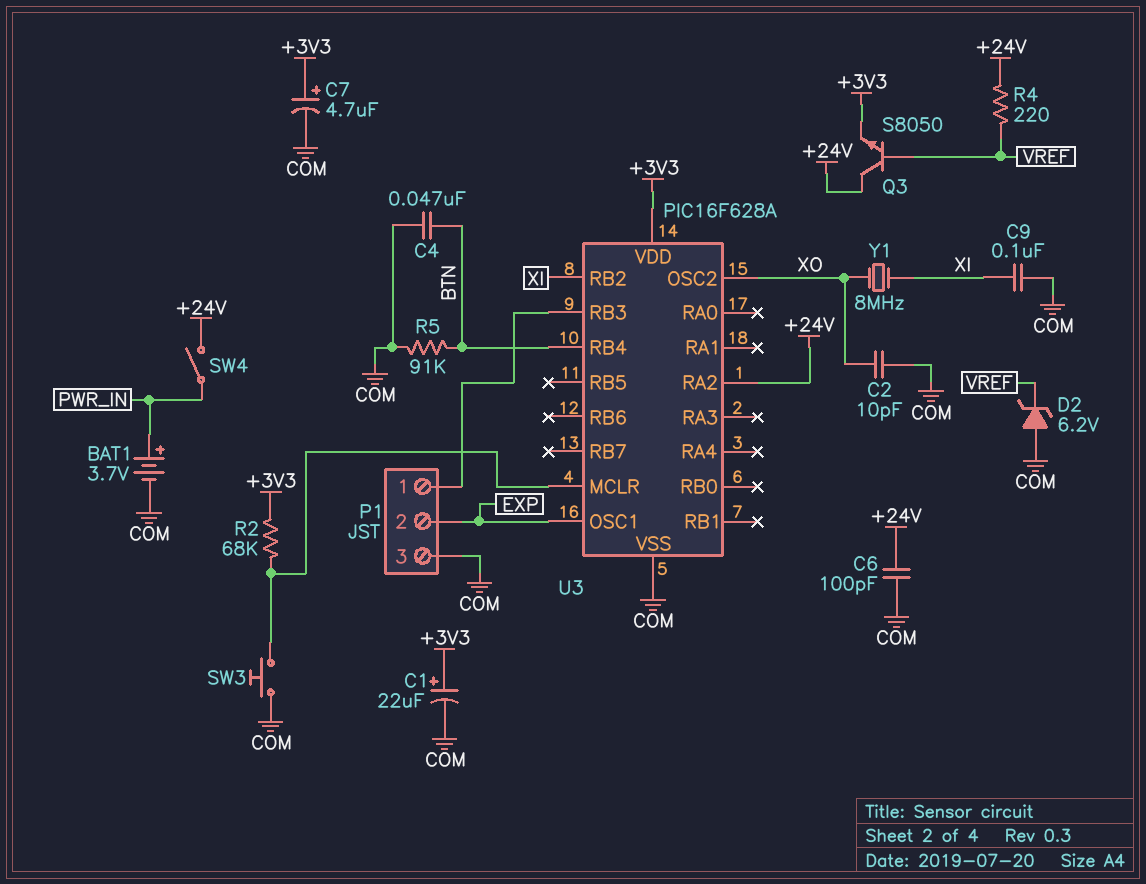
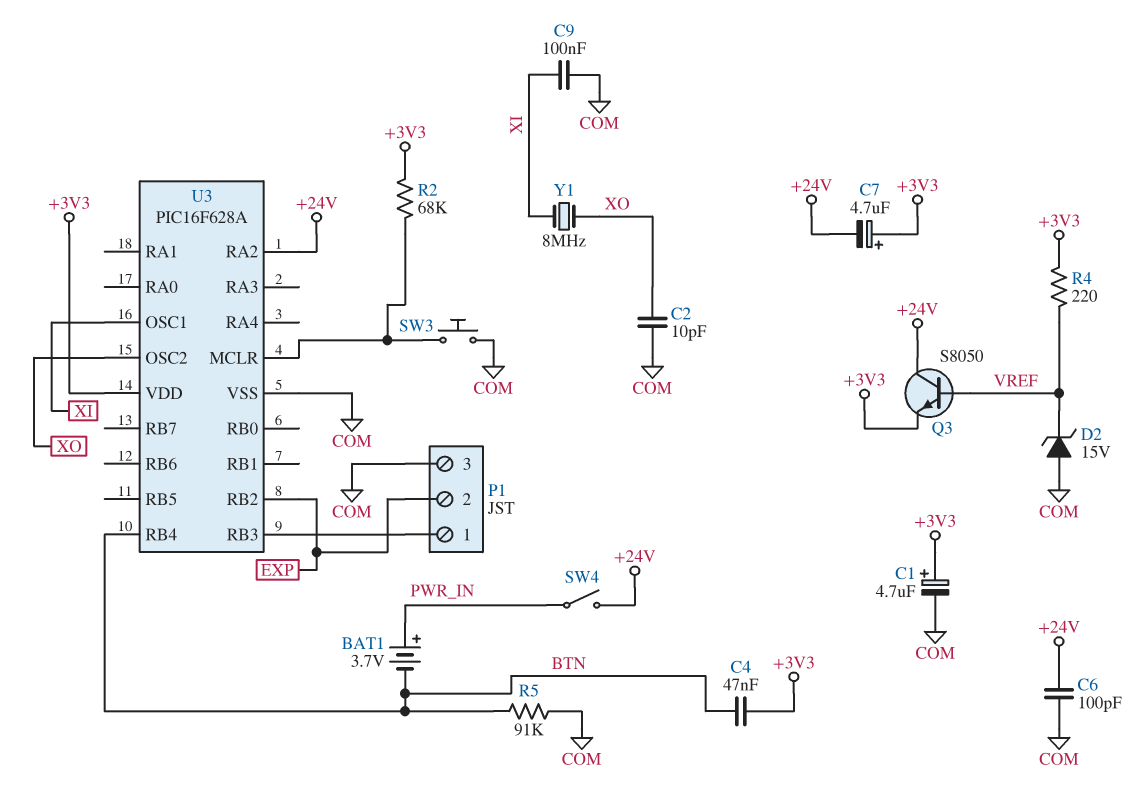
BAT1: 3.7V (plus PWR_IN, minus COM) -> 3.7V (plus PWR_IN, minus BTN)
C1: 22uF (plus +3V3, minus COM) -> 4.7uF (plus +3V3, minus COM)
C4: 47nF (BTN, COM) -> 47nF (+3V3, BTN)
C7: 4.7uF (plus +3V3, minus COM) -> 4.7uF (plus +3V3, minus +24V)
D2: zener 6.2V (A COM, K VREF) -> zener 15V (A COM, K VREF)
R4: 220 (+24V, VREF) -> 220 (+3V3, VREF)
U3 pin OSC1: EXP -> XI
U3 pin RB2: XI -> EXP

